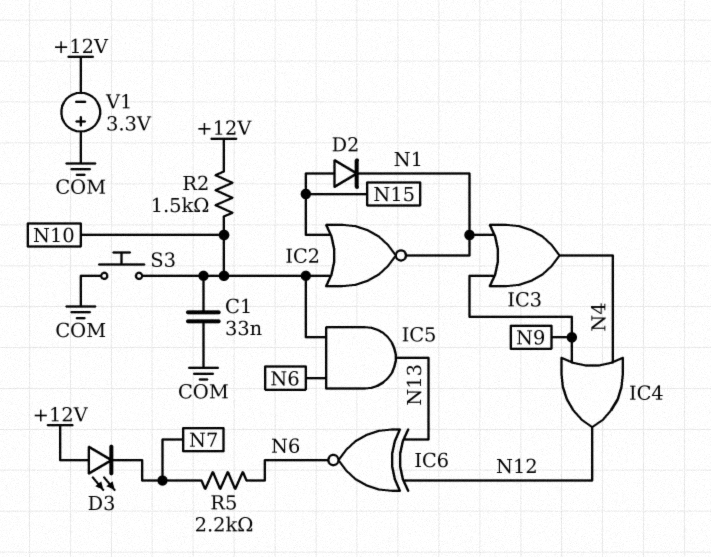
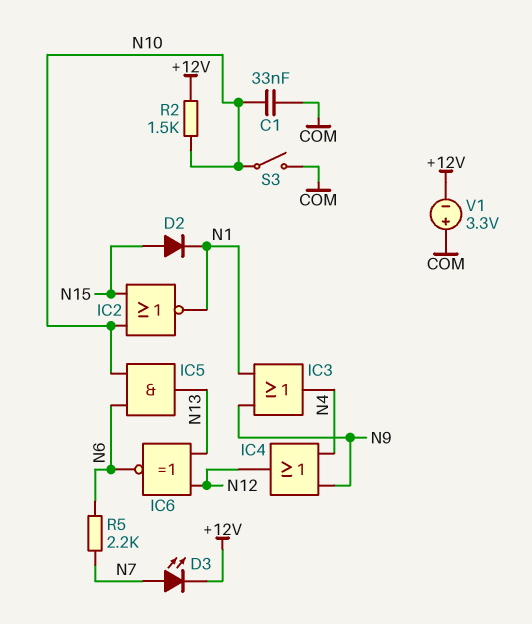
D3: LED (A +12V, K N7) -> LED (A N7, K +12V)
S3: button (COM, N10) -> switch (COM, N10)

